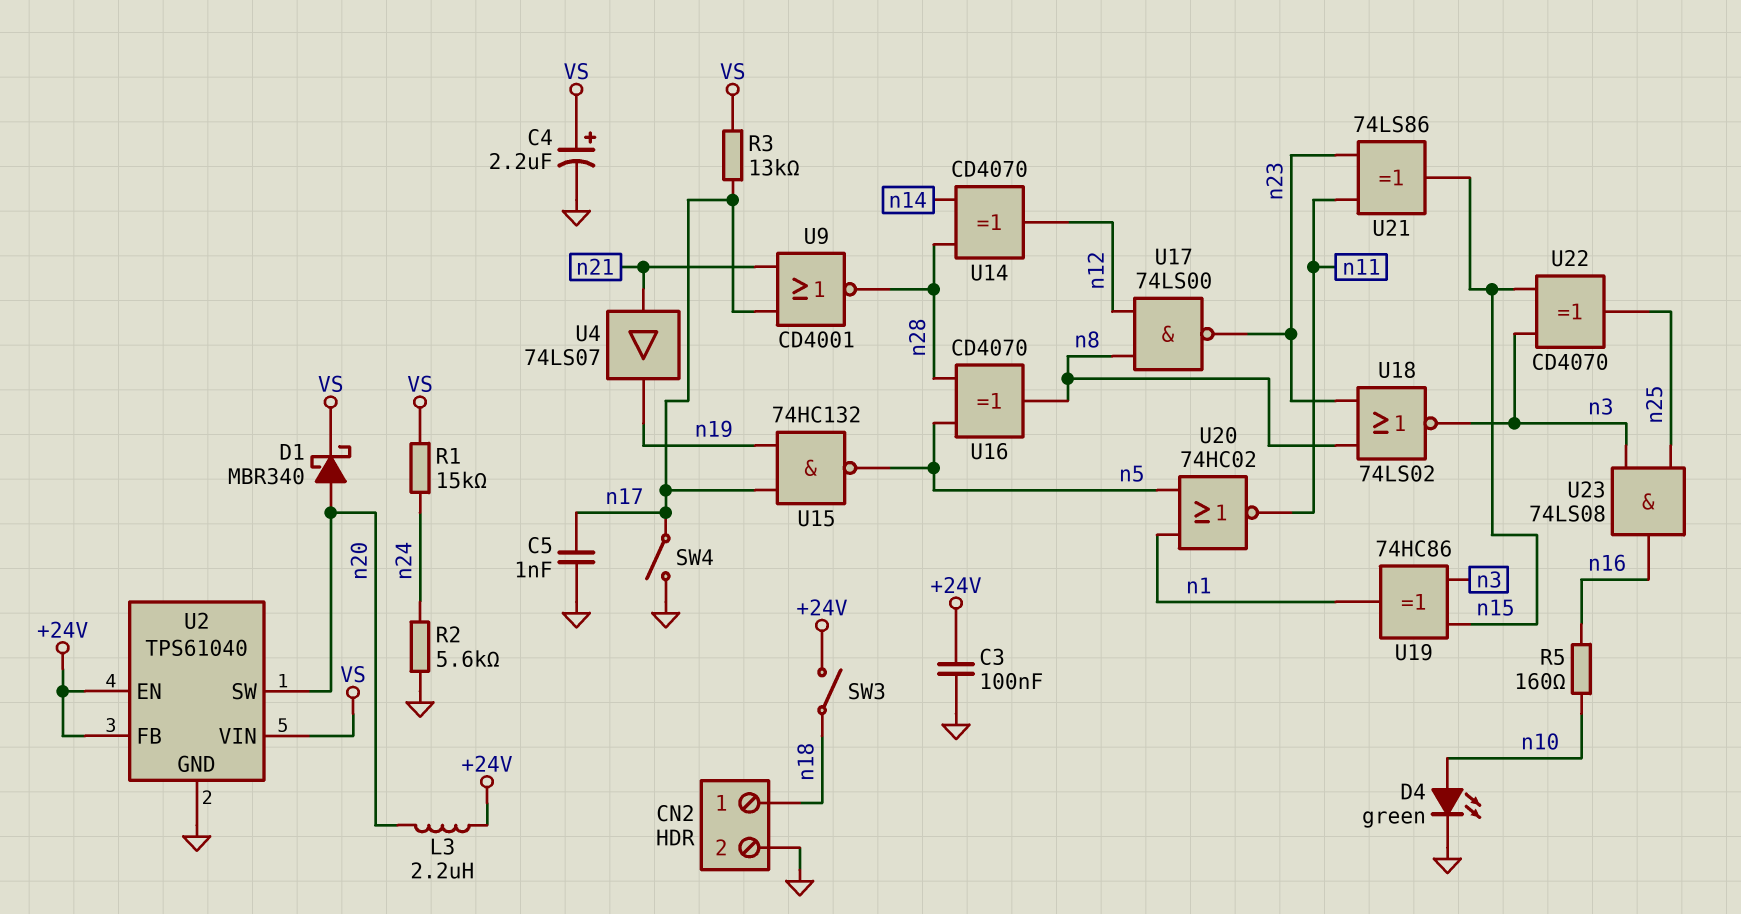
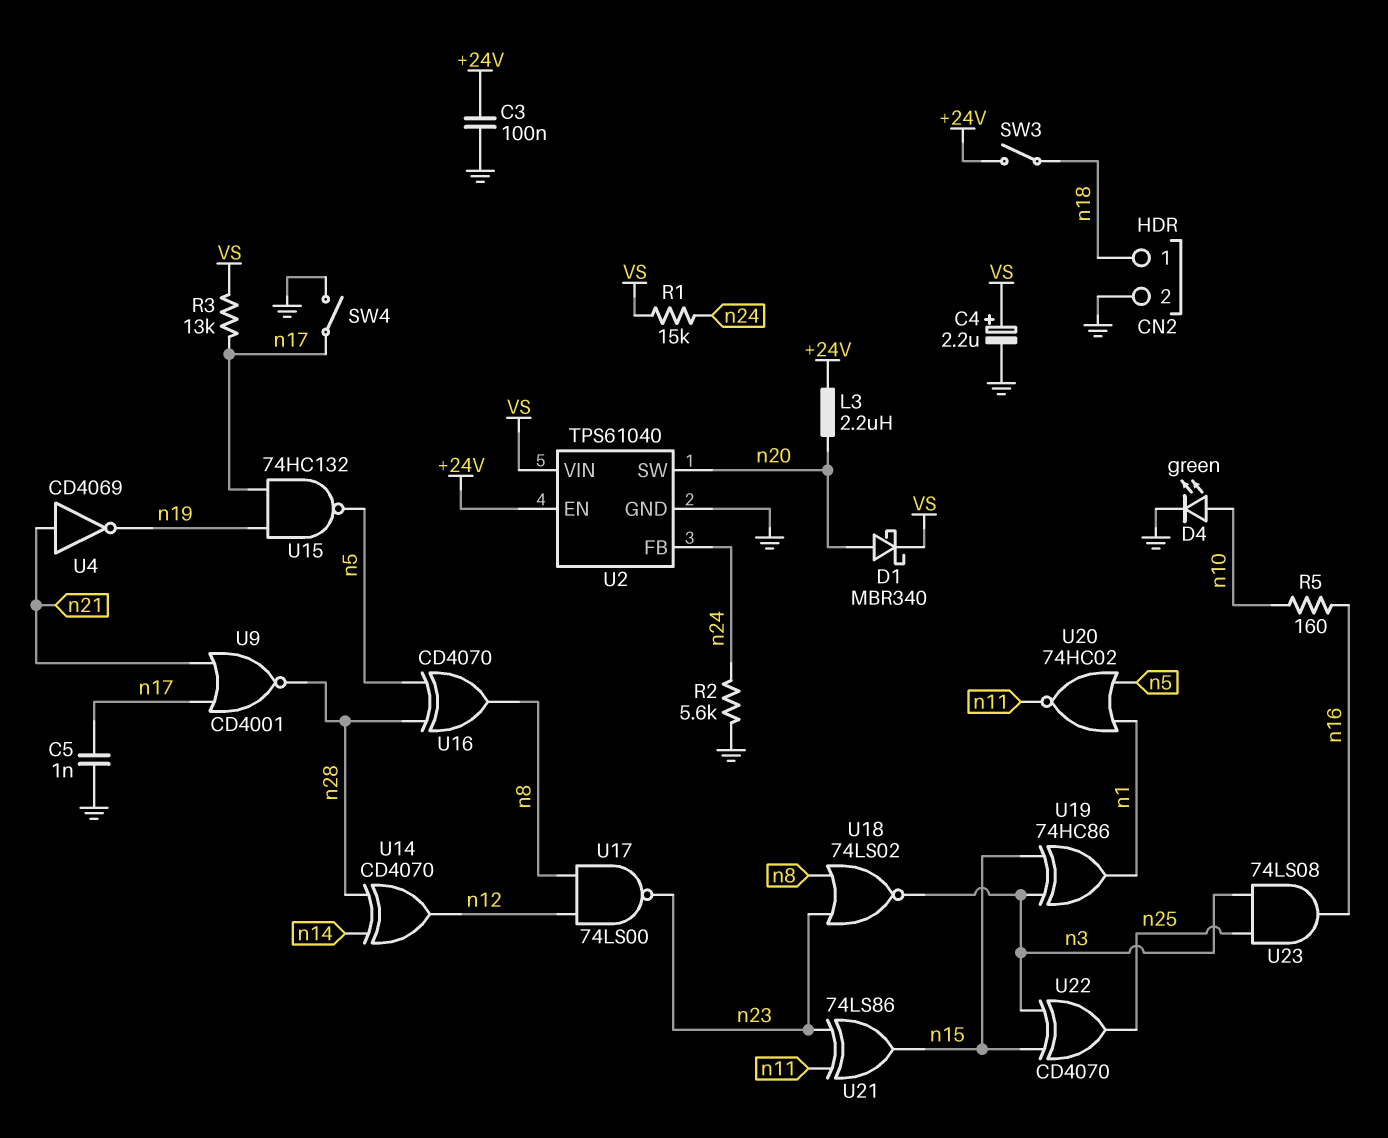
U2 pin FB: +24V -> n24
U4: buffer 74LS07 (in n21, out n19) -> NOT CD4069 (in n21, out n19)

